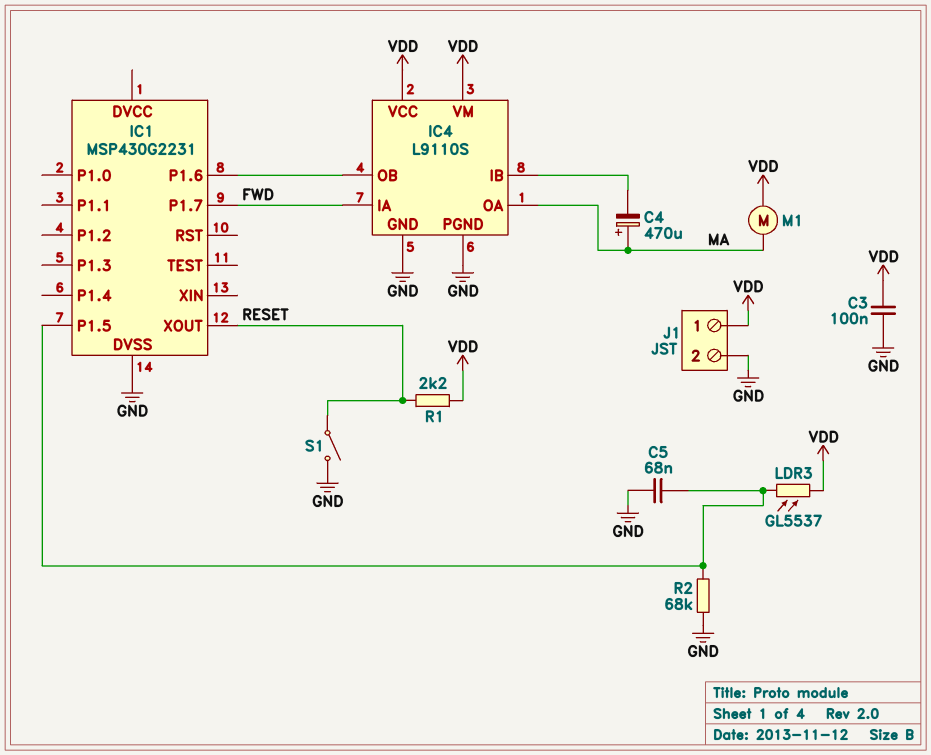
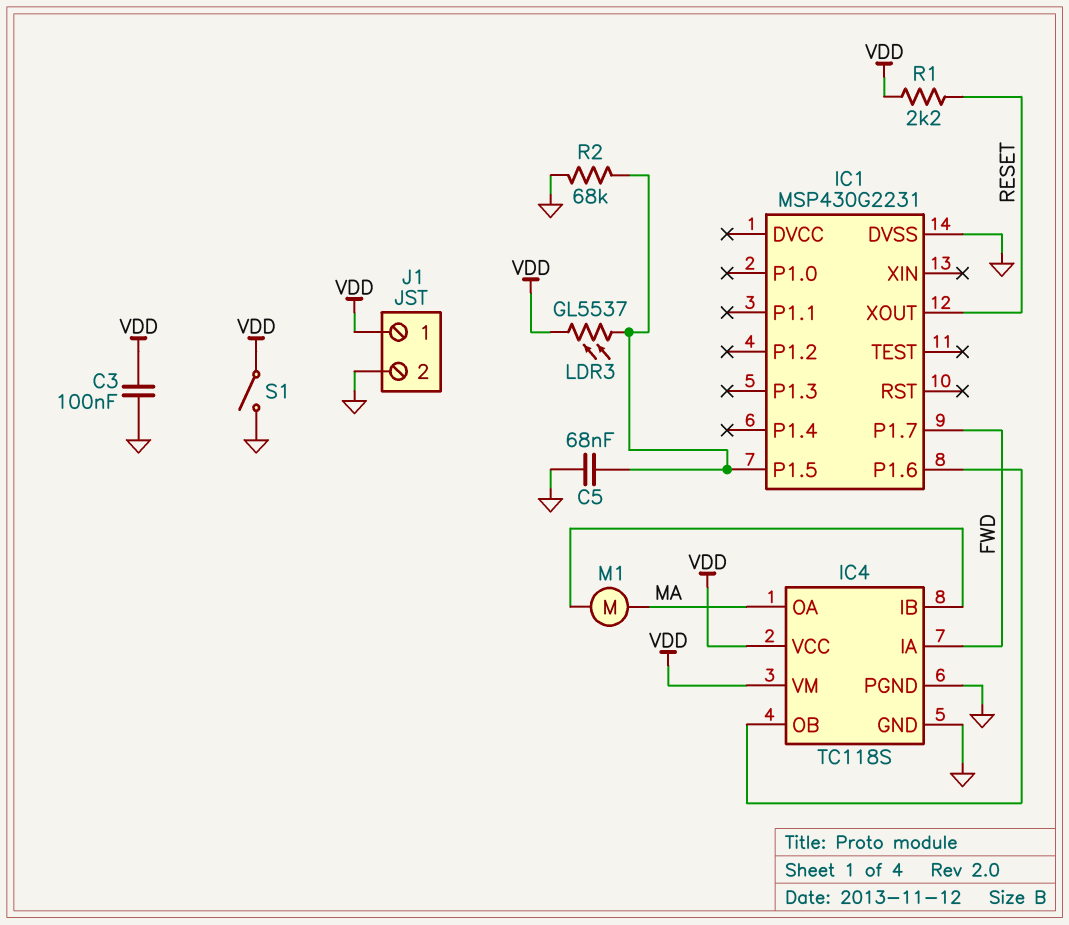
C4: 470uF (plus MA, minus IC4/IB) -> none
IC4: L9110S -> TC118S
M1: motor (MA, VDD) -> motor (IC4/IB, MA)
S1: switch (GND, RESET) -> switch (GND, VDD)

